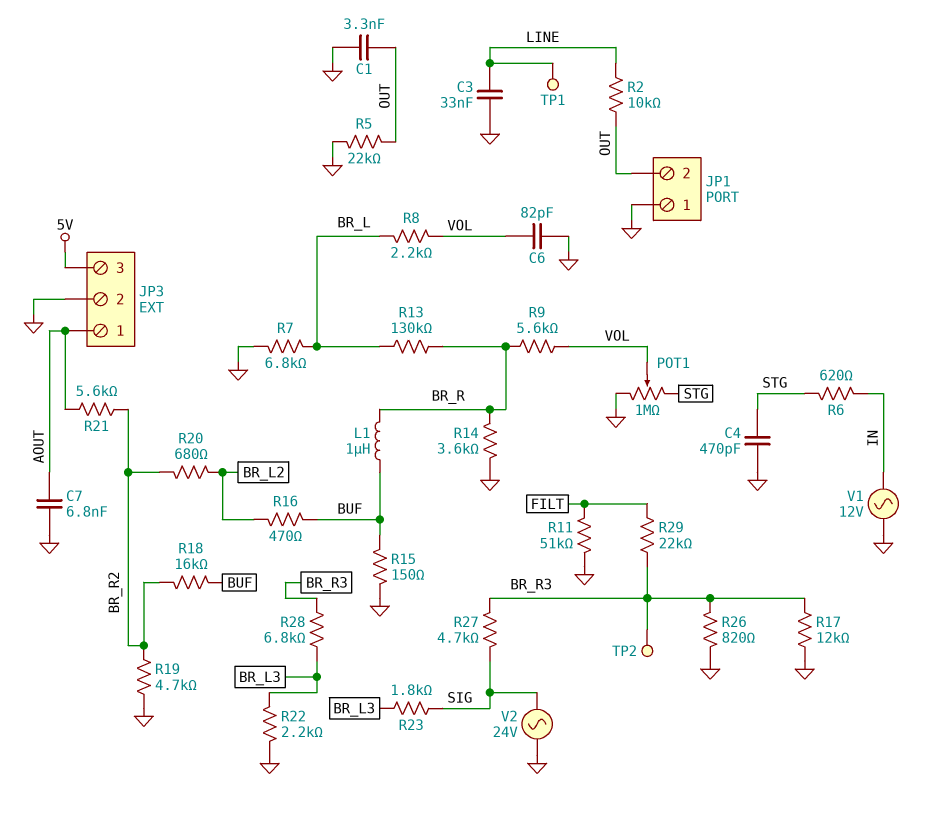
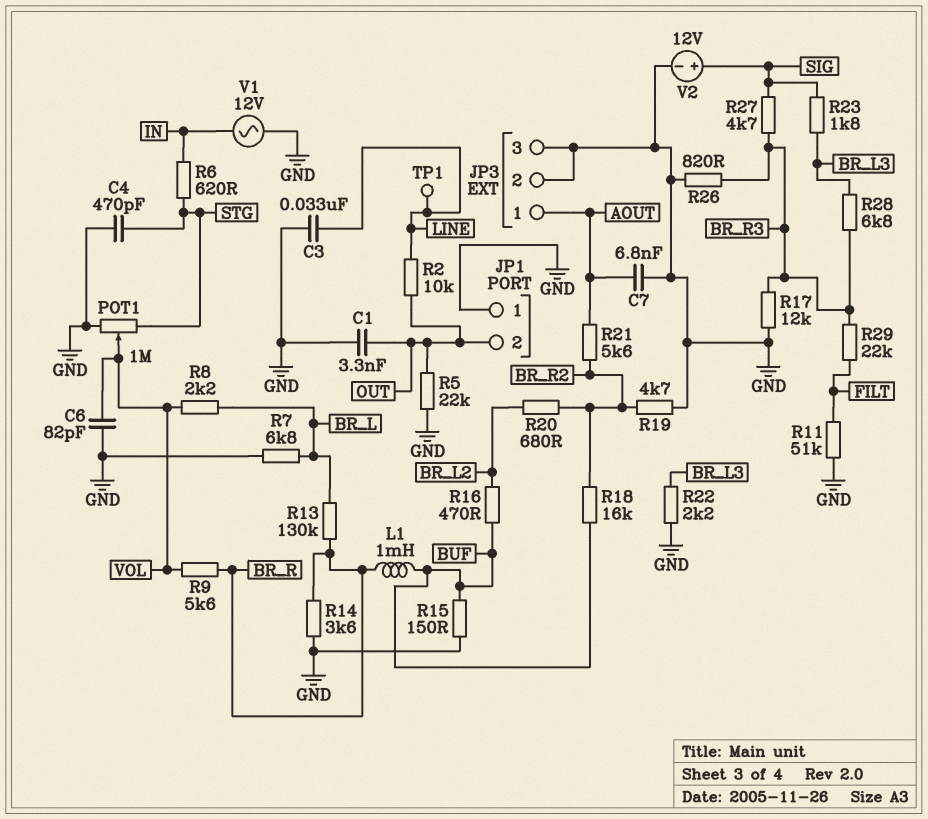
JP3 pin 3: 5V -> GND
L1: 1uH (BR_R, BUF) -> 1mH (BR_R, BUF)
TP2: test point (BR_R3) -> none
V2: AC 24V (GND, SIG) -> 12V (plus SIG, minus GND)

